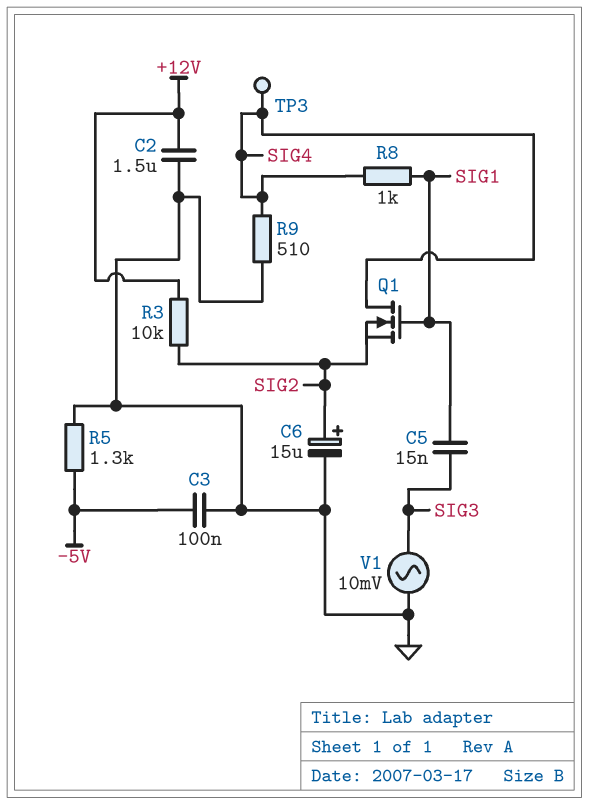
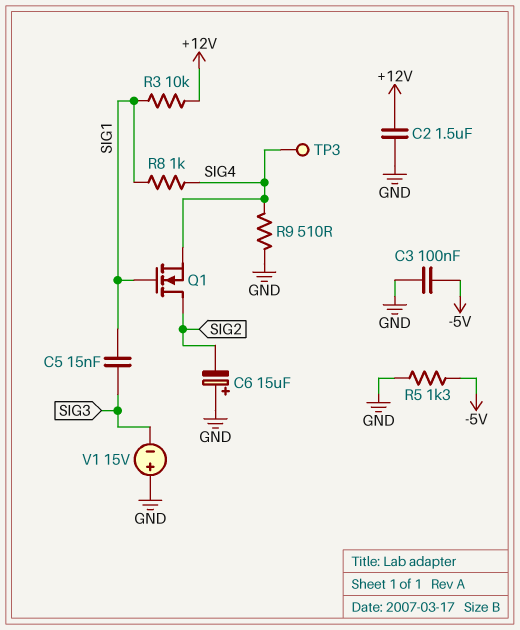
C6: 15uF (plus SIG2, minus GND) -> 15uF (plus GND, minus SIG2)
Q1: NMOS (G SIG1, D SIG4, S SIG2) -> NMOS (G SIG1, D SIG2, S SIG4)
R3: 10k (+12V, SIG2) -> 10k (+12V, SIG1)
V1: AC 10mV (GND, SIG3) -> 15V (plus GND, minus SIG3)

